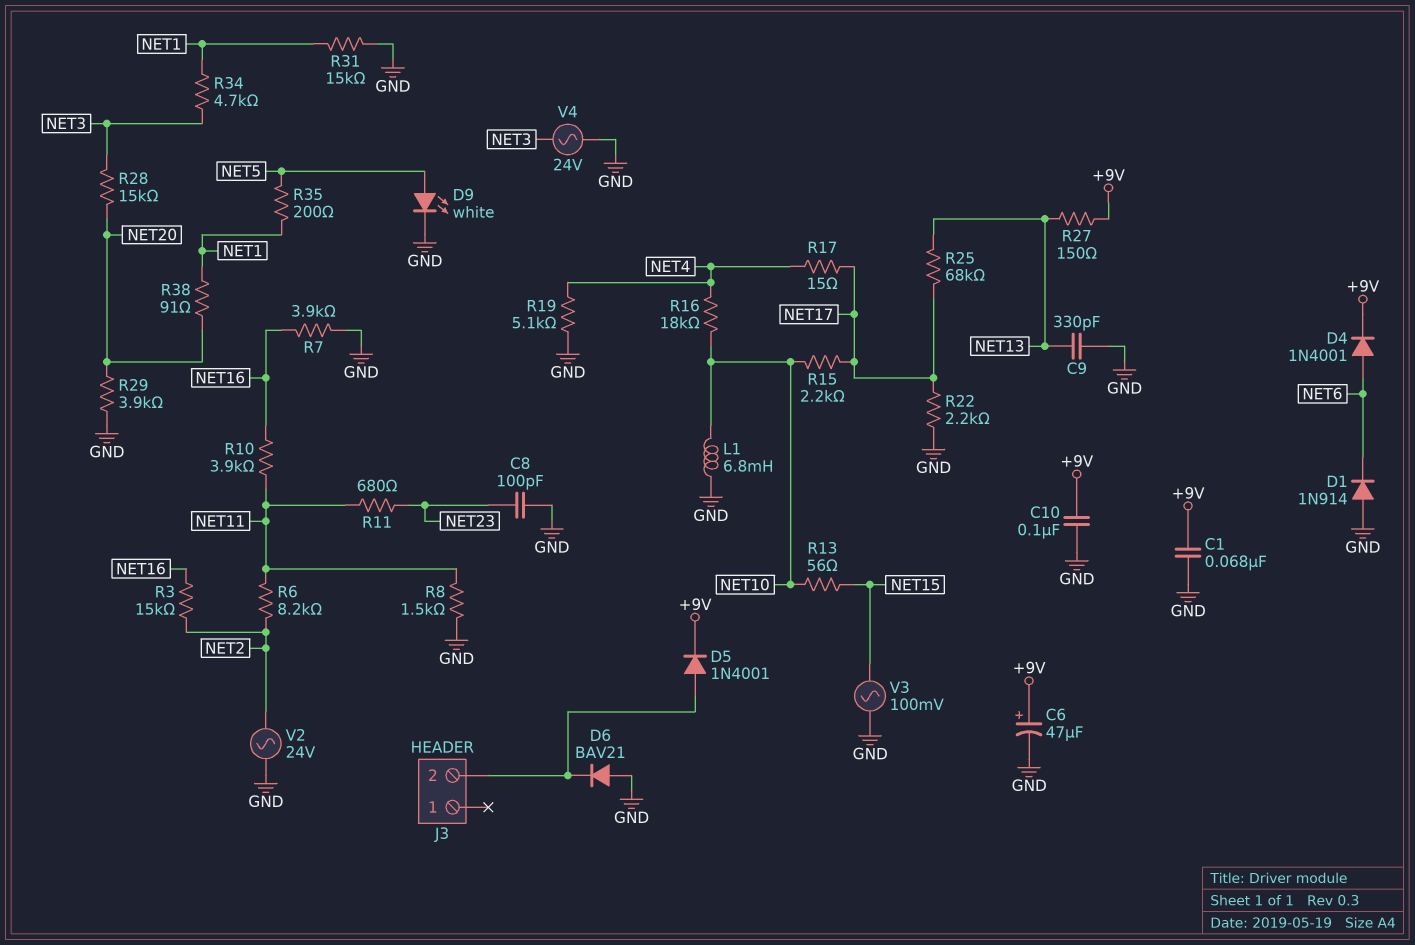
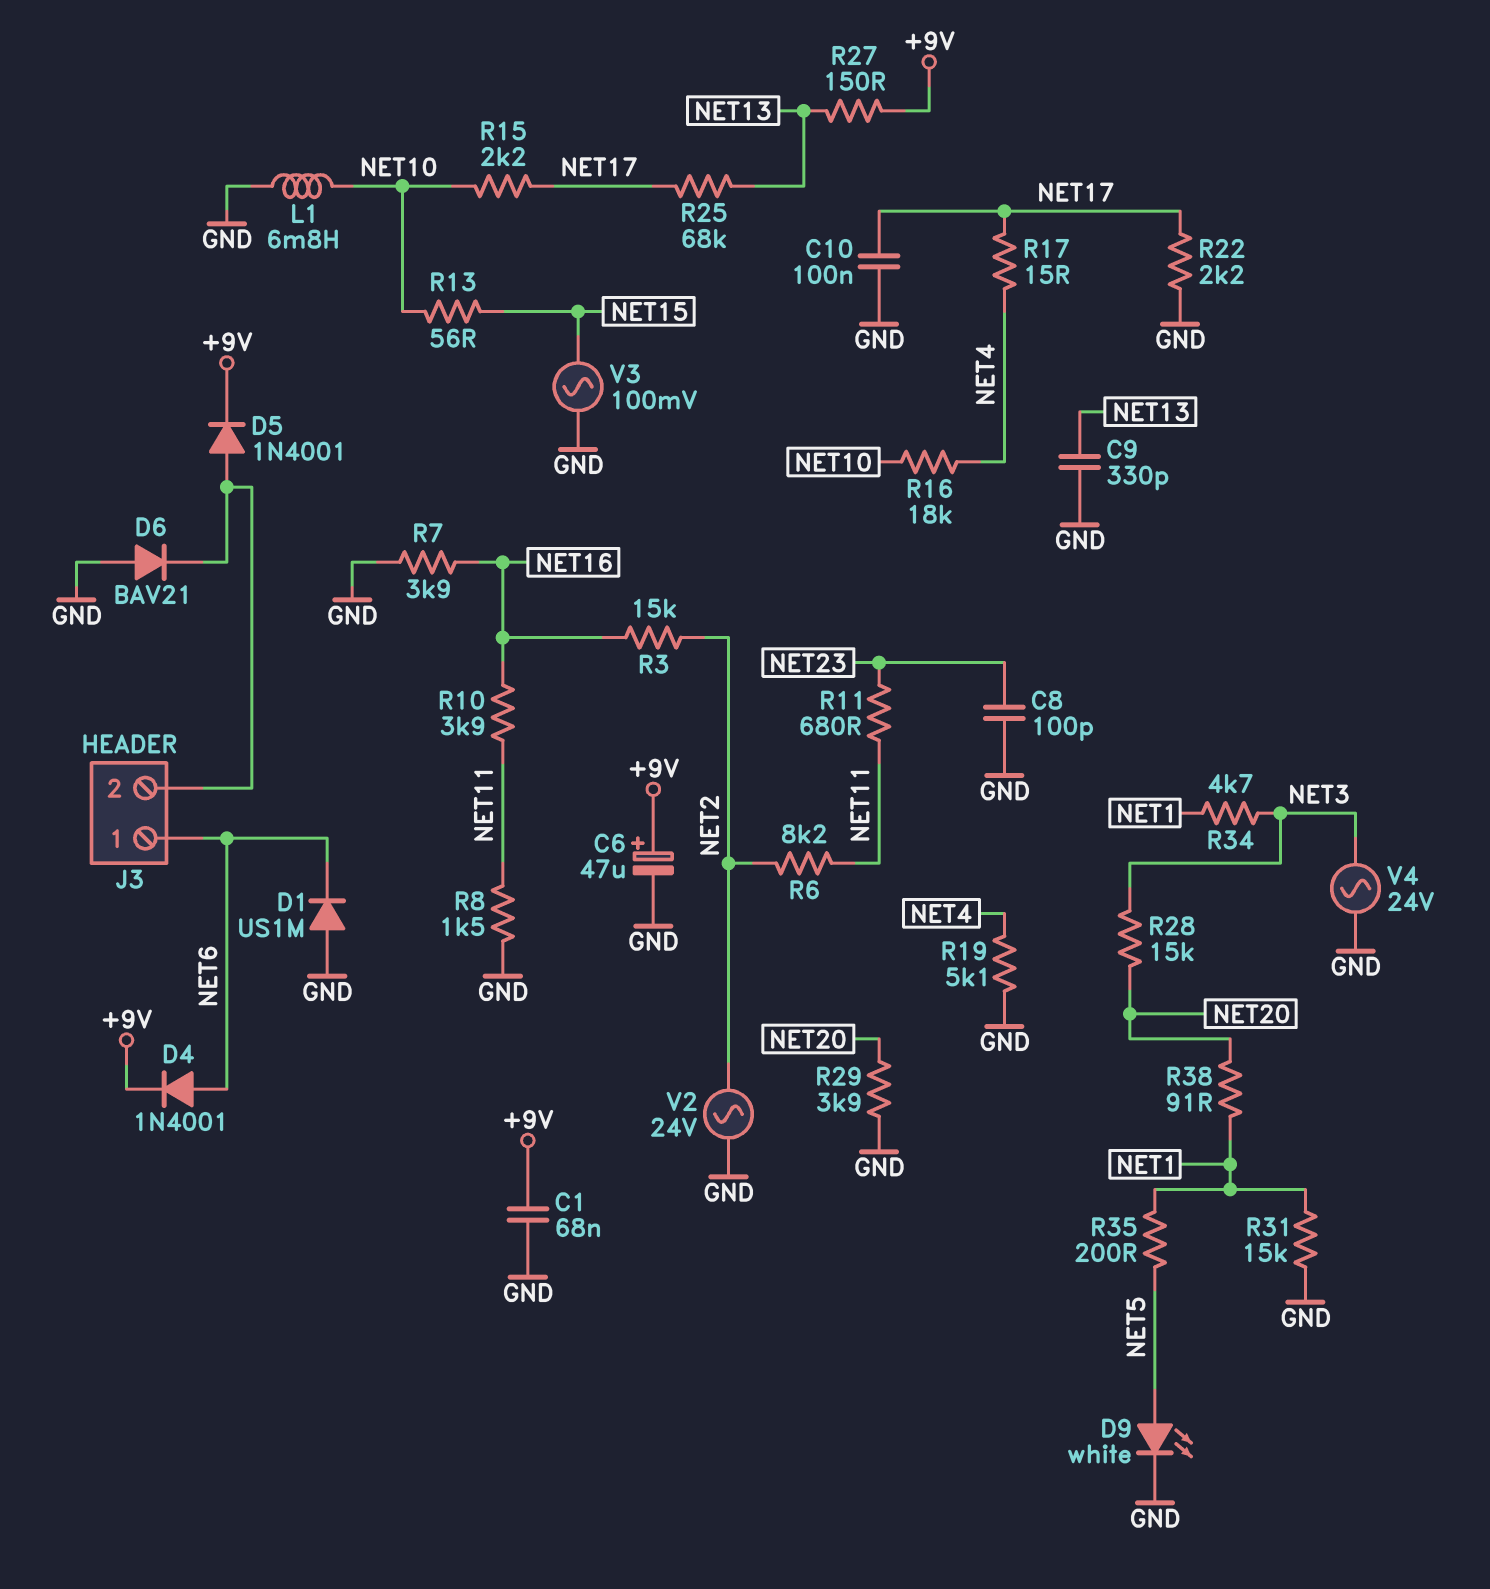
C10: 100nF (+9V, GND) -> 100nF (GND, NET17)
D1: diode 1N914 (A GND, K NET6) -> diode US1M (A GND, K NET6)
J3 pin 1: none -> NET6

